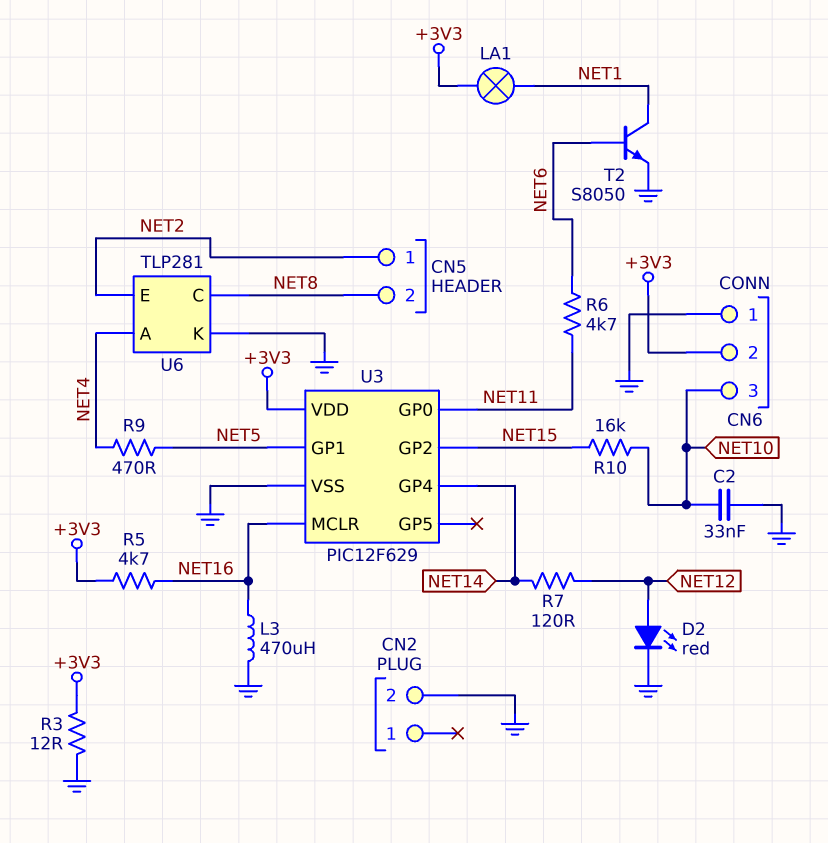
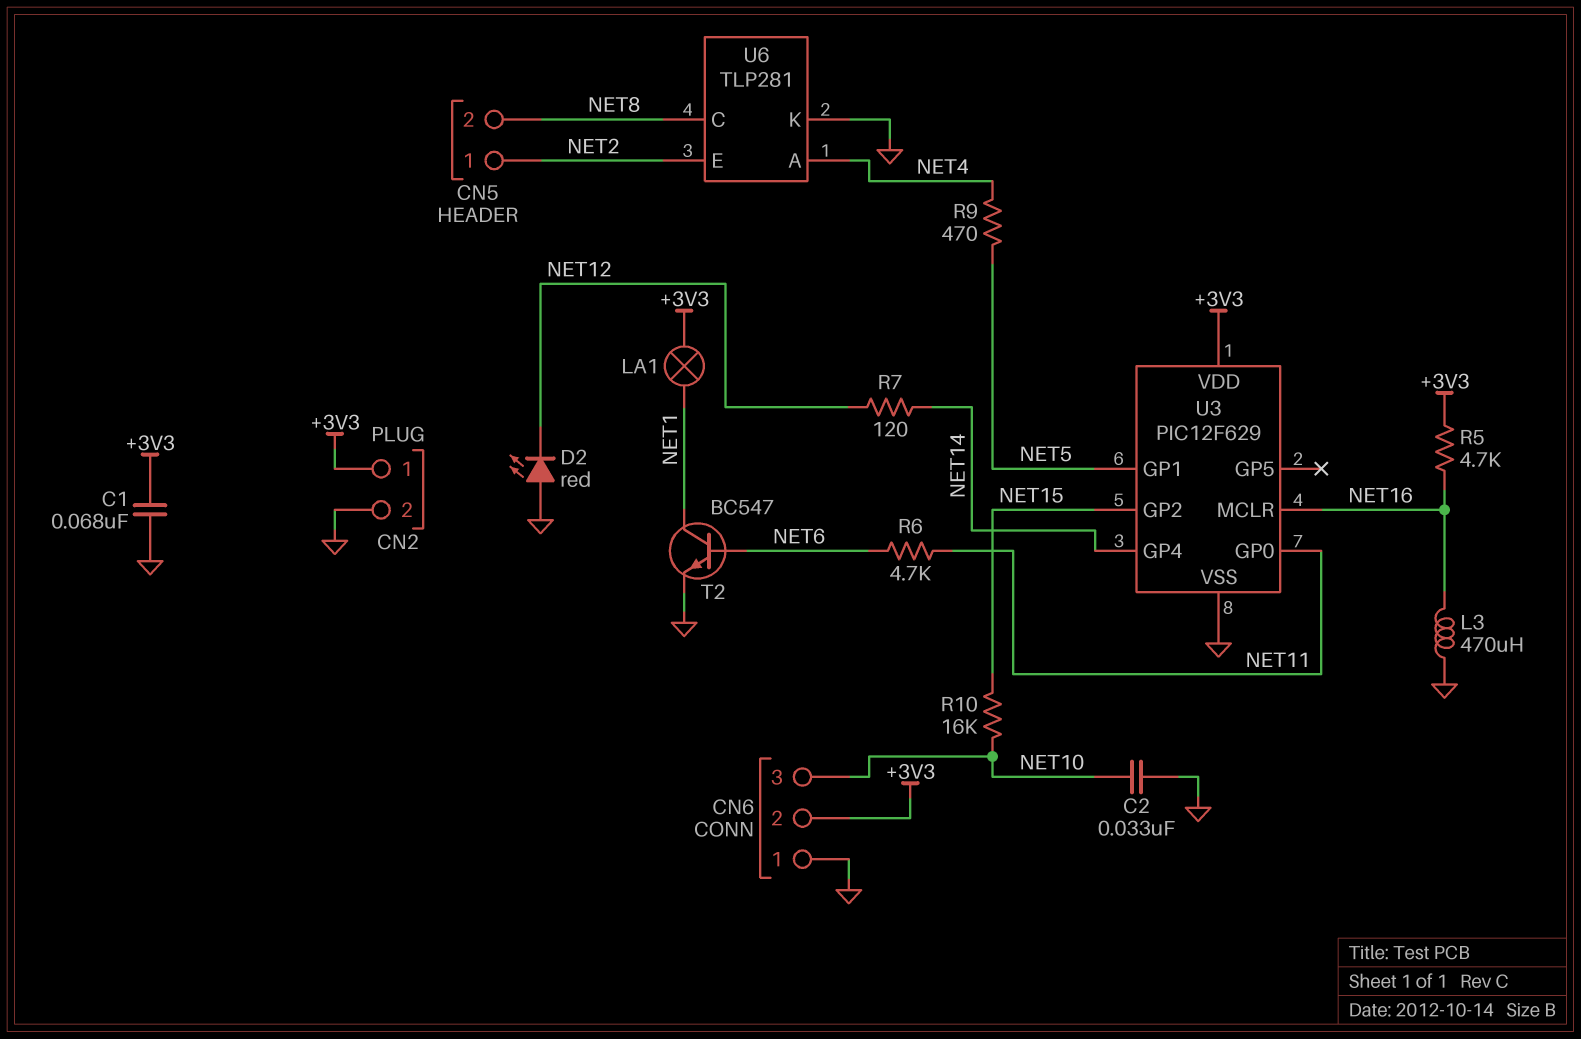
C1: none -> 68nF (+3V3, GND)
CN2 pin 1: none -> +3V3
D2: LED red (A NET12, K GND) -> LED red (A GND, K NET12)
R3: 12 (+3V3, GND) -> none
T2: NPN S8050 (B NET6, C NET1, E GND) -> NPN BC547 (B NET6, C NET1, E GND)

